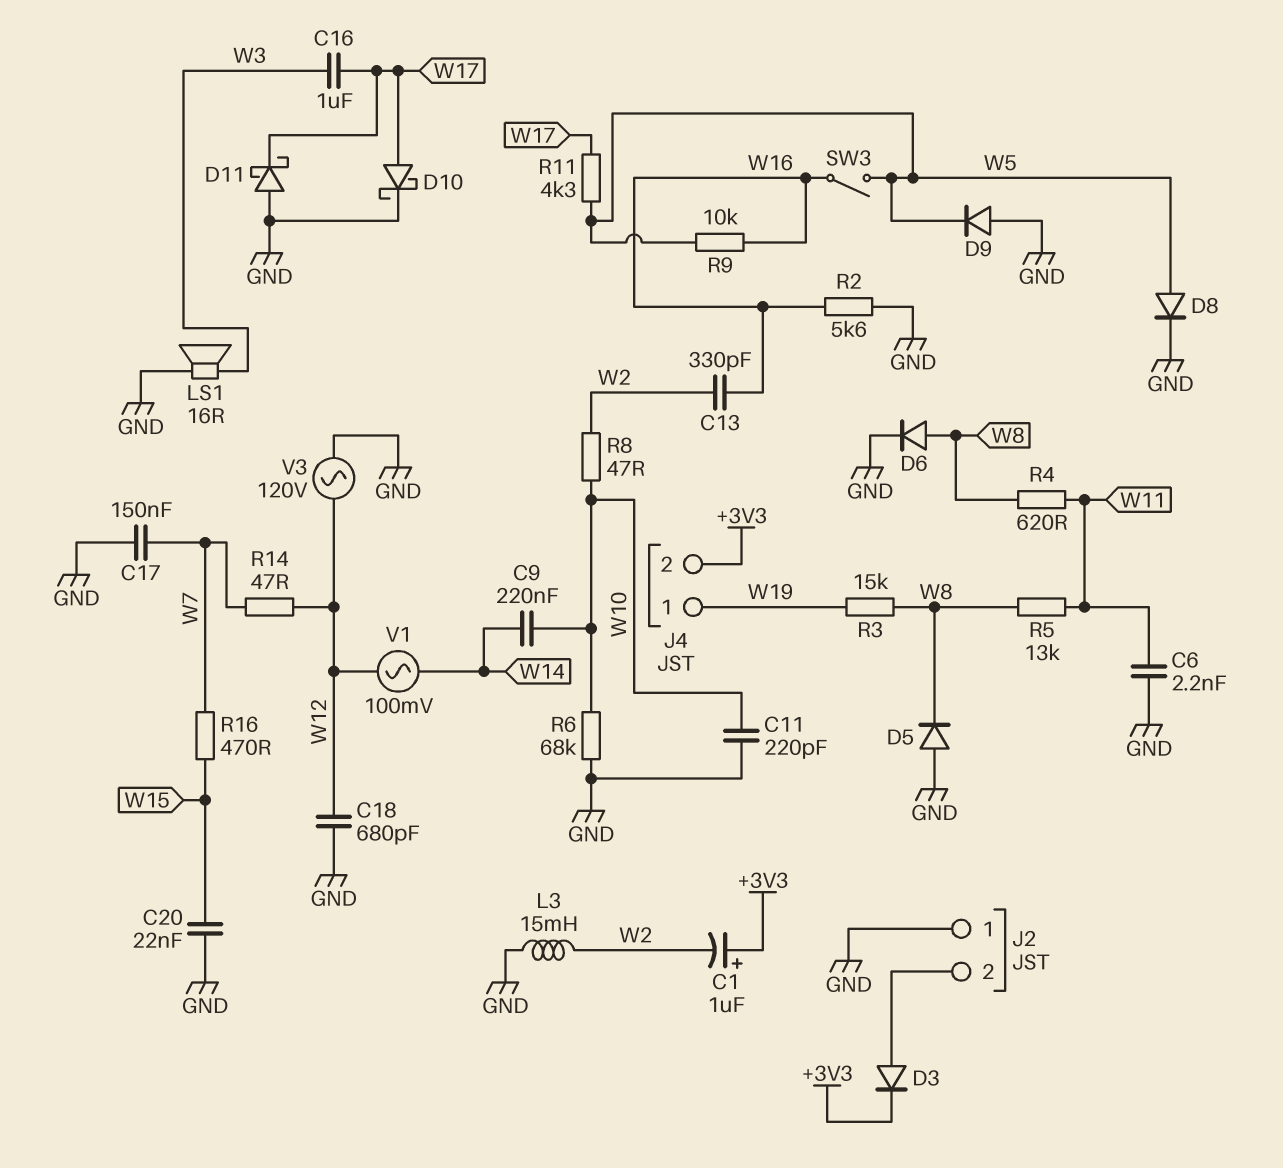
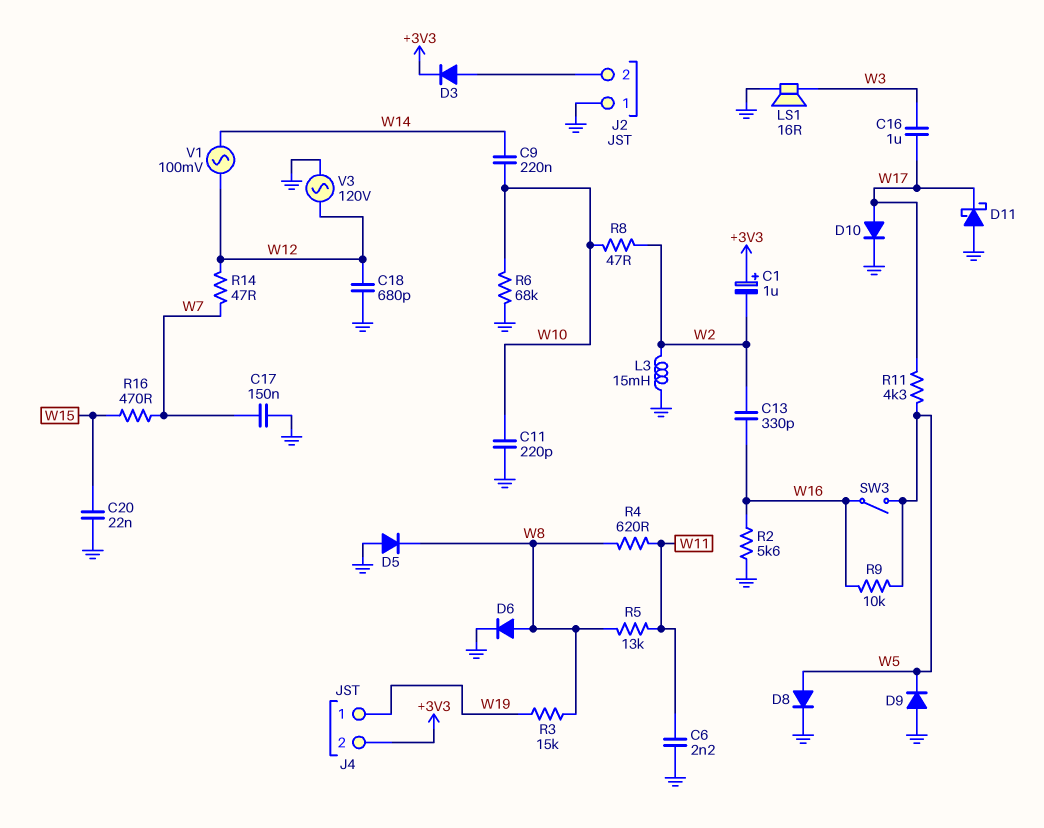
D10: schottky (A W17, K GND) -> diode (A W17, K GND)

